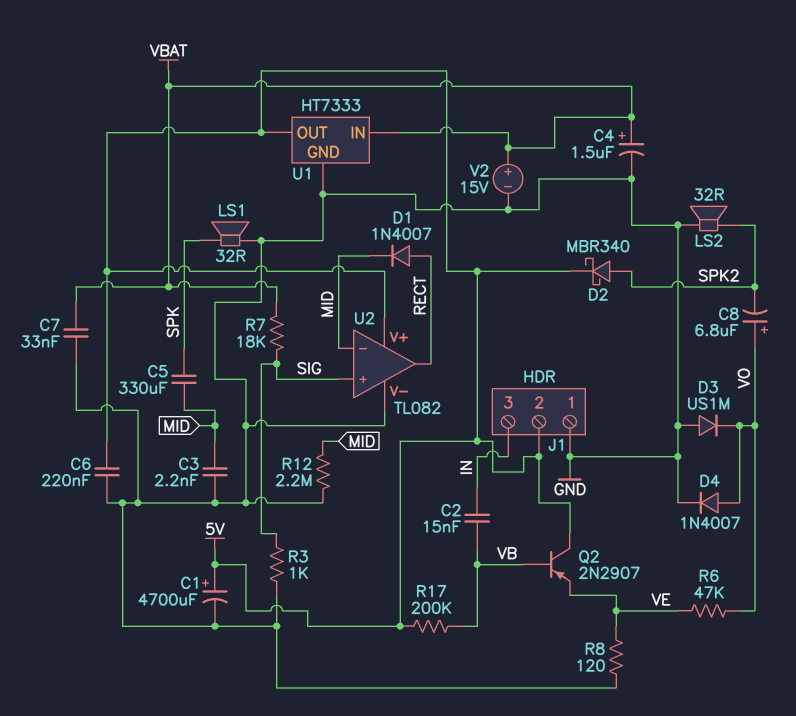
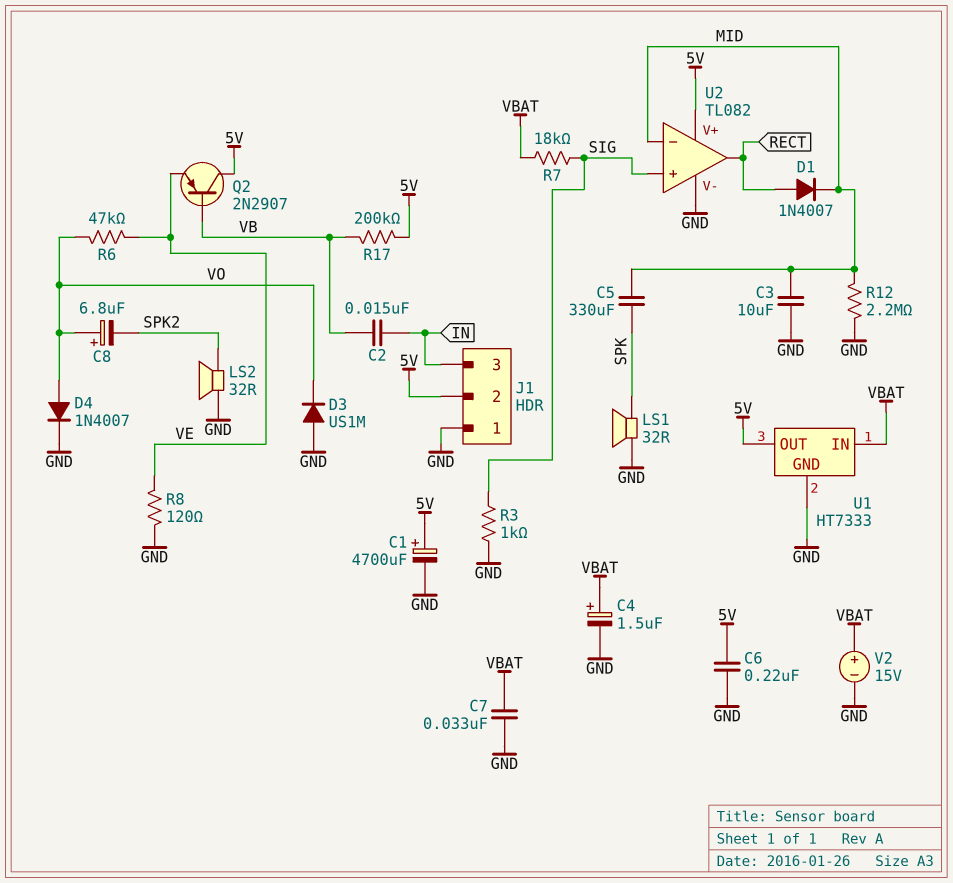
C3: 2.2nF (GND, MID) -> 10uF (GND, MID)
D2: schottky MBR340 (A SPK2, K 5V) -> none

